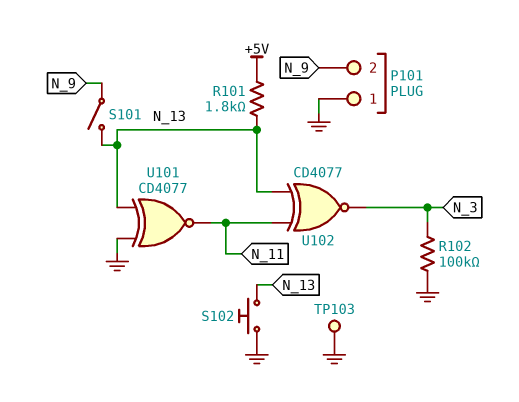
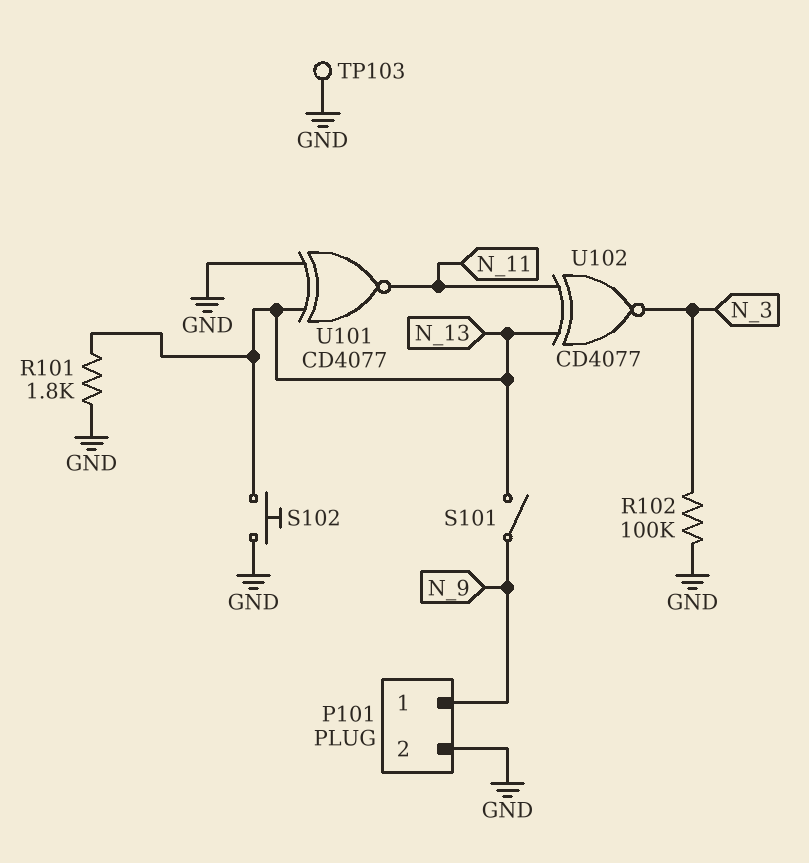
P101 pin 1: GND -> N_9
P101 pin 2: N_9 -> GND
R101: 1.8k (+5V, N_13) -> 1.8k (GND, N_13)

